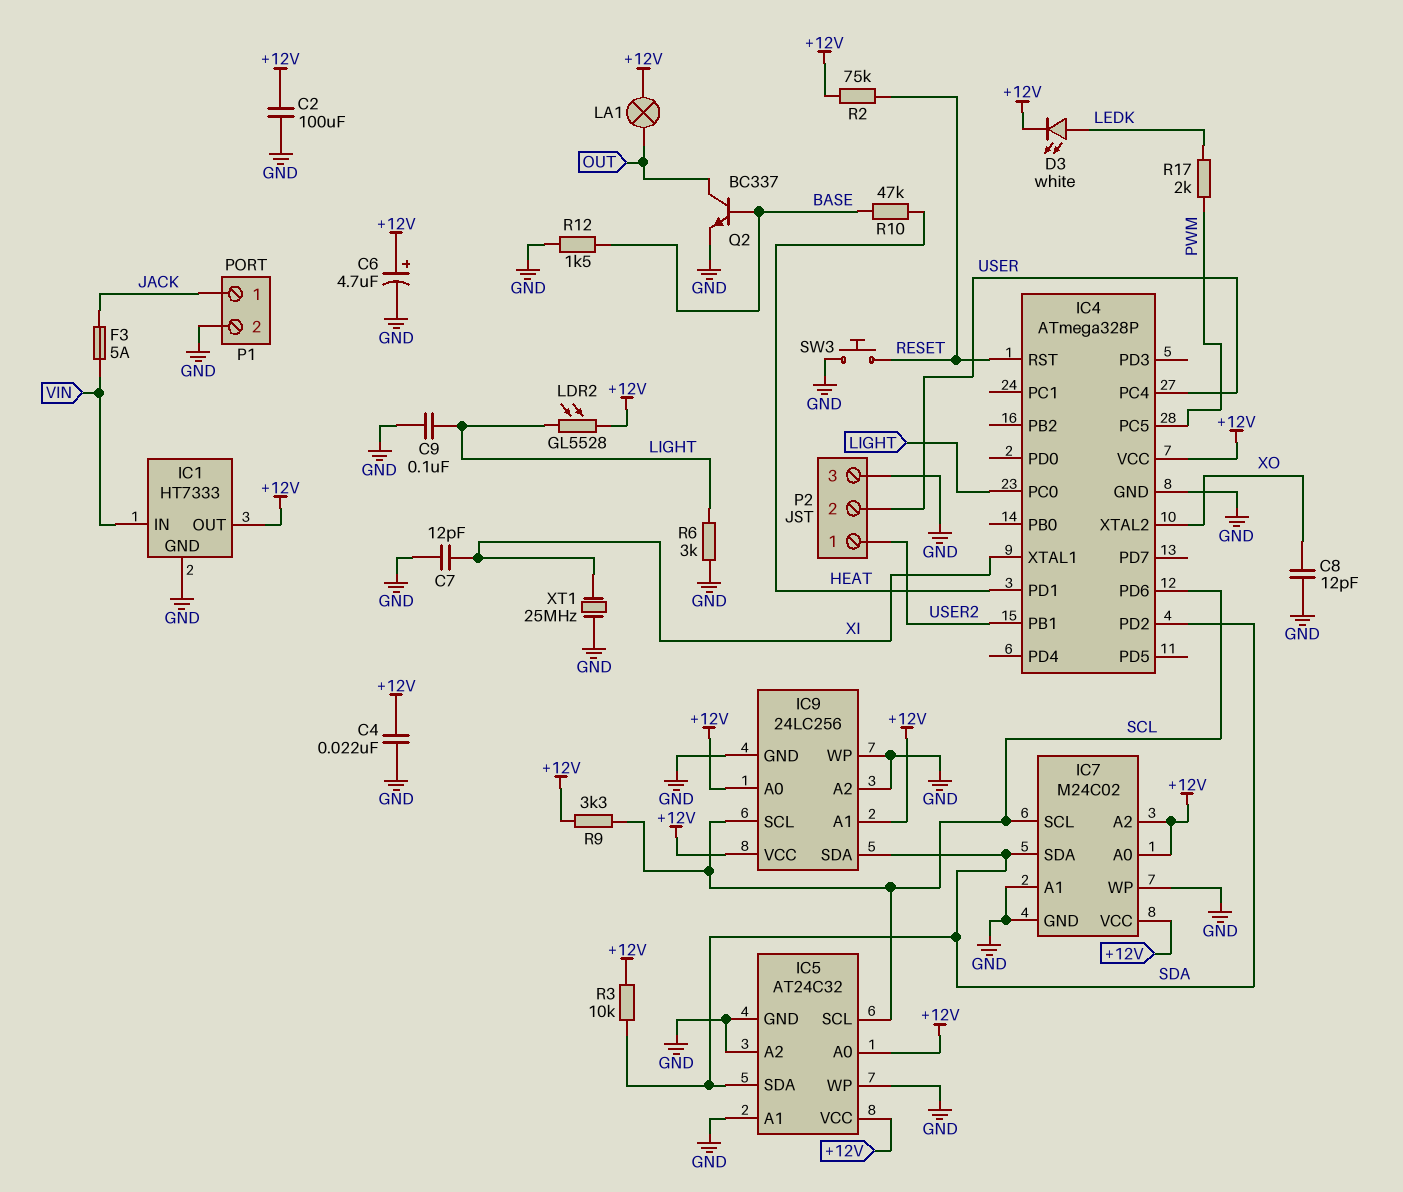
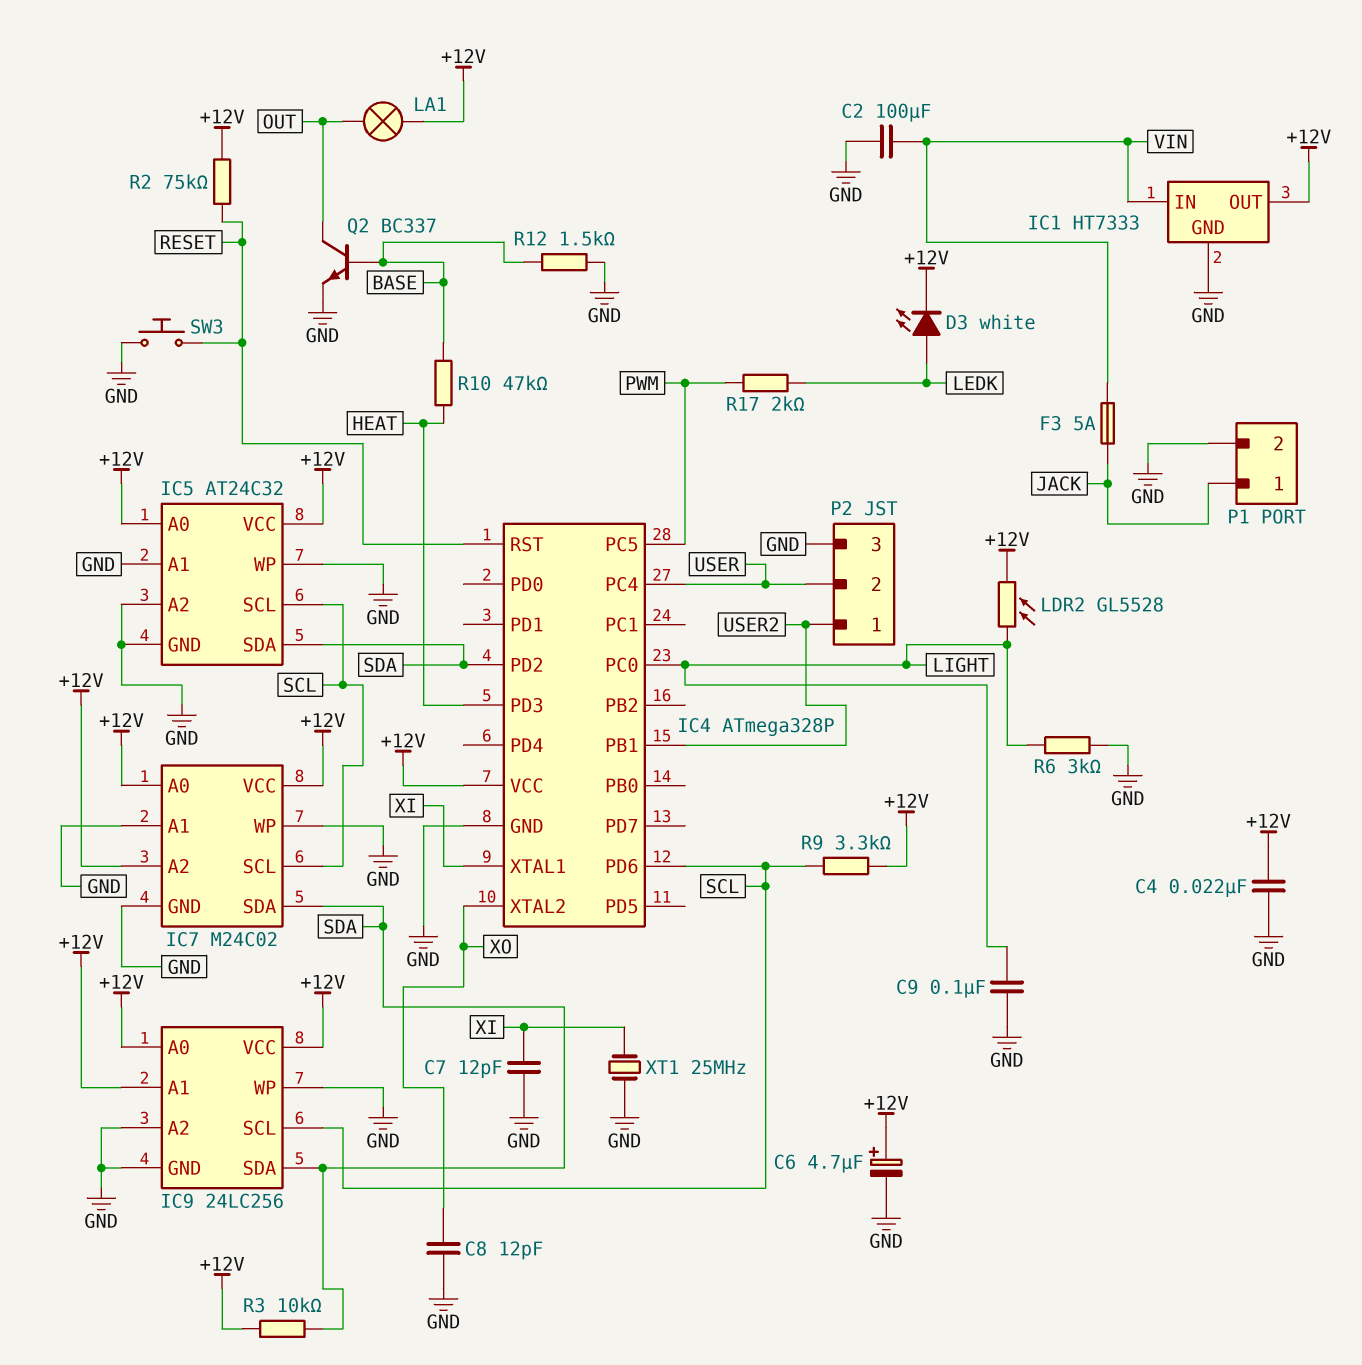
C2: 100uF (+12V, GND) -> 100uF (GND, VIN)
IC4 pin PD1: HEAT -> none
IC4 pin PD3: none -> HEAT

